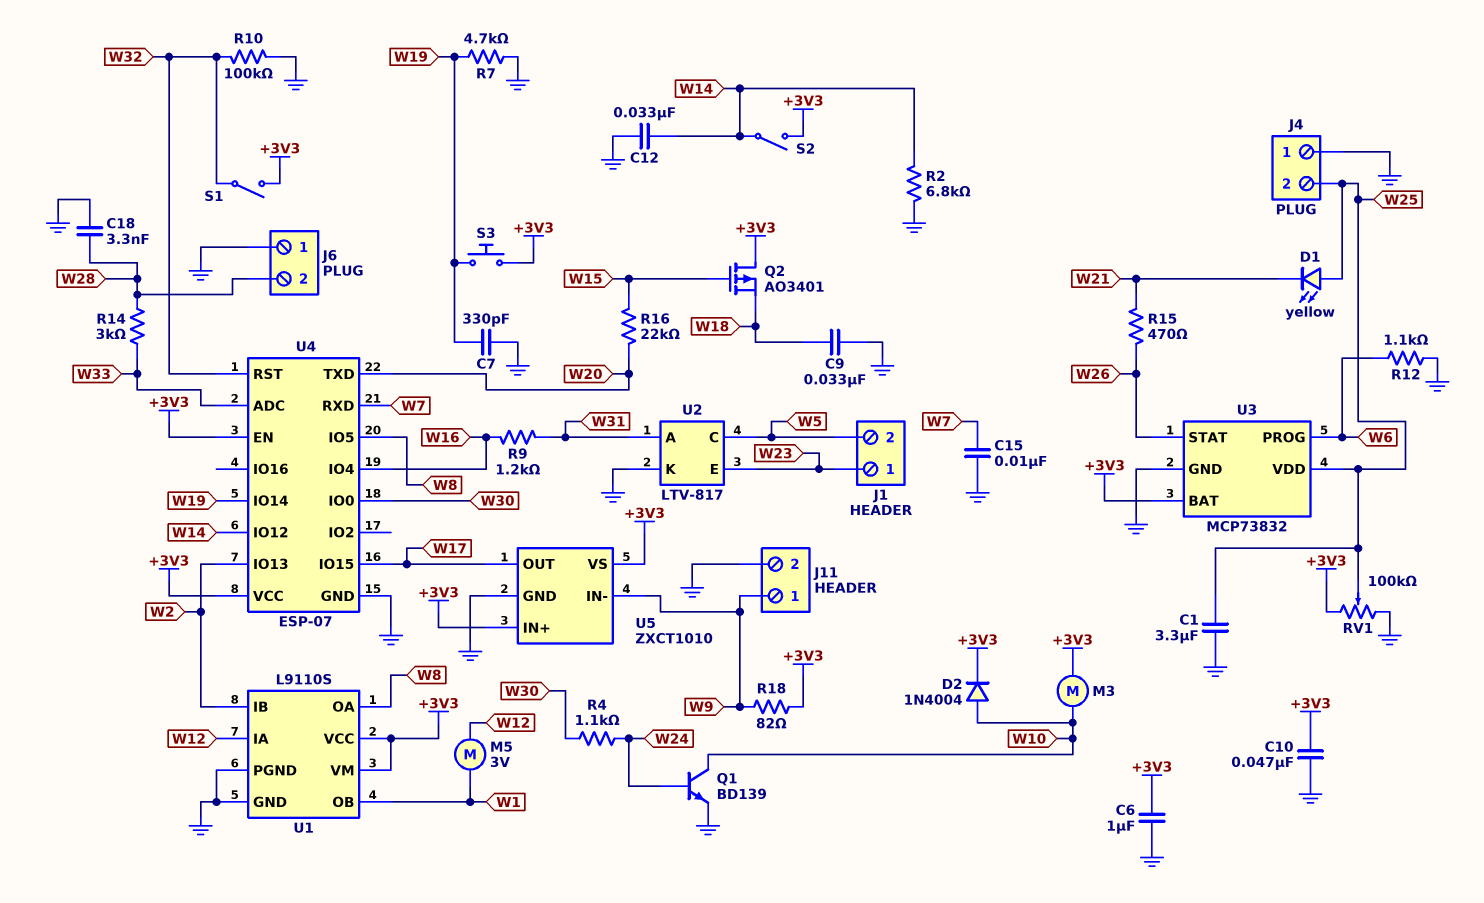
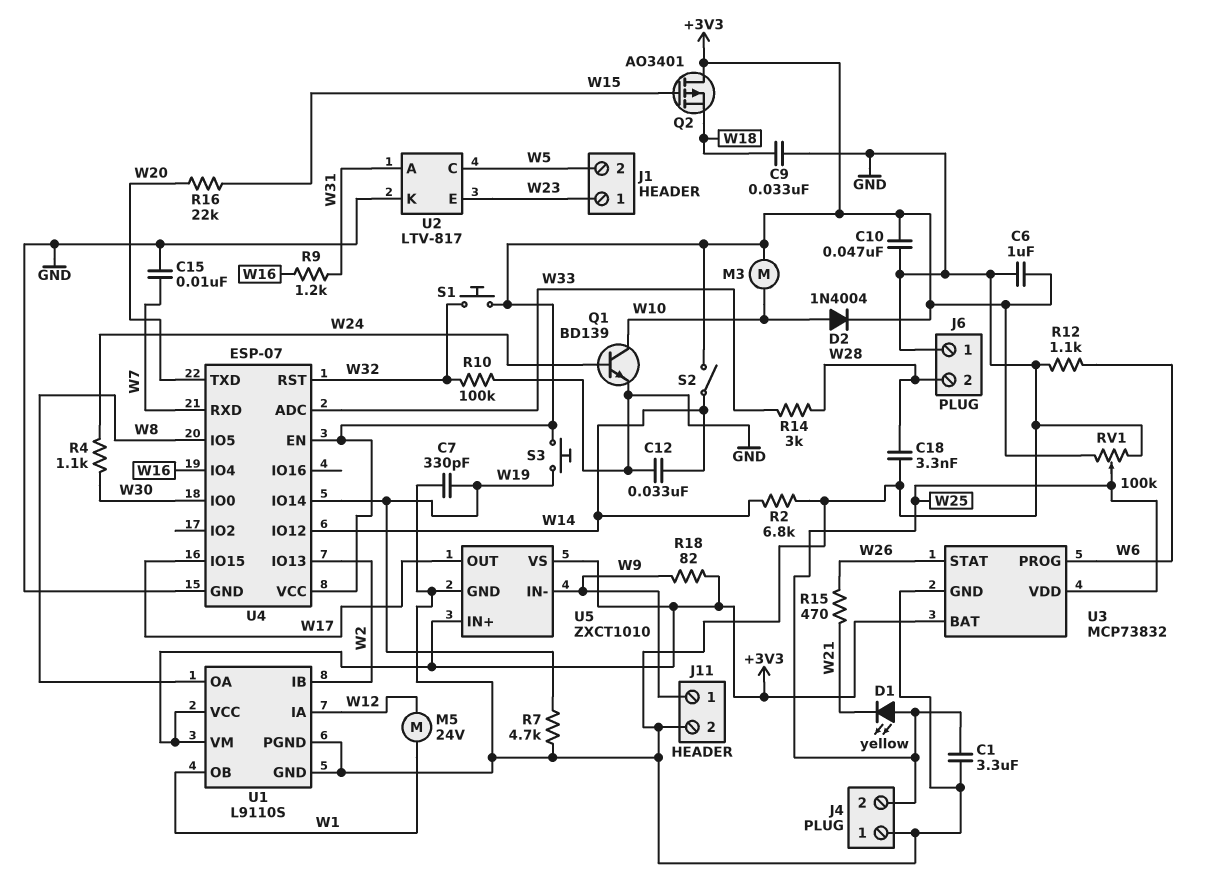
M5: motor 3V (W1, W12) -> motor 24V (W1, W12)
S1: switch (+3V3, W32) -> button (+3V3, W32)

